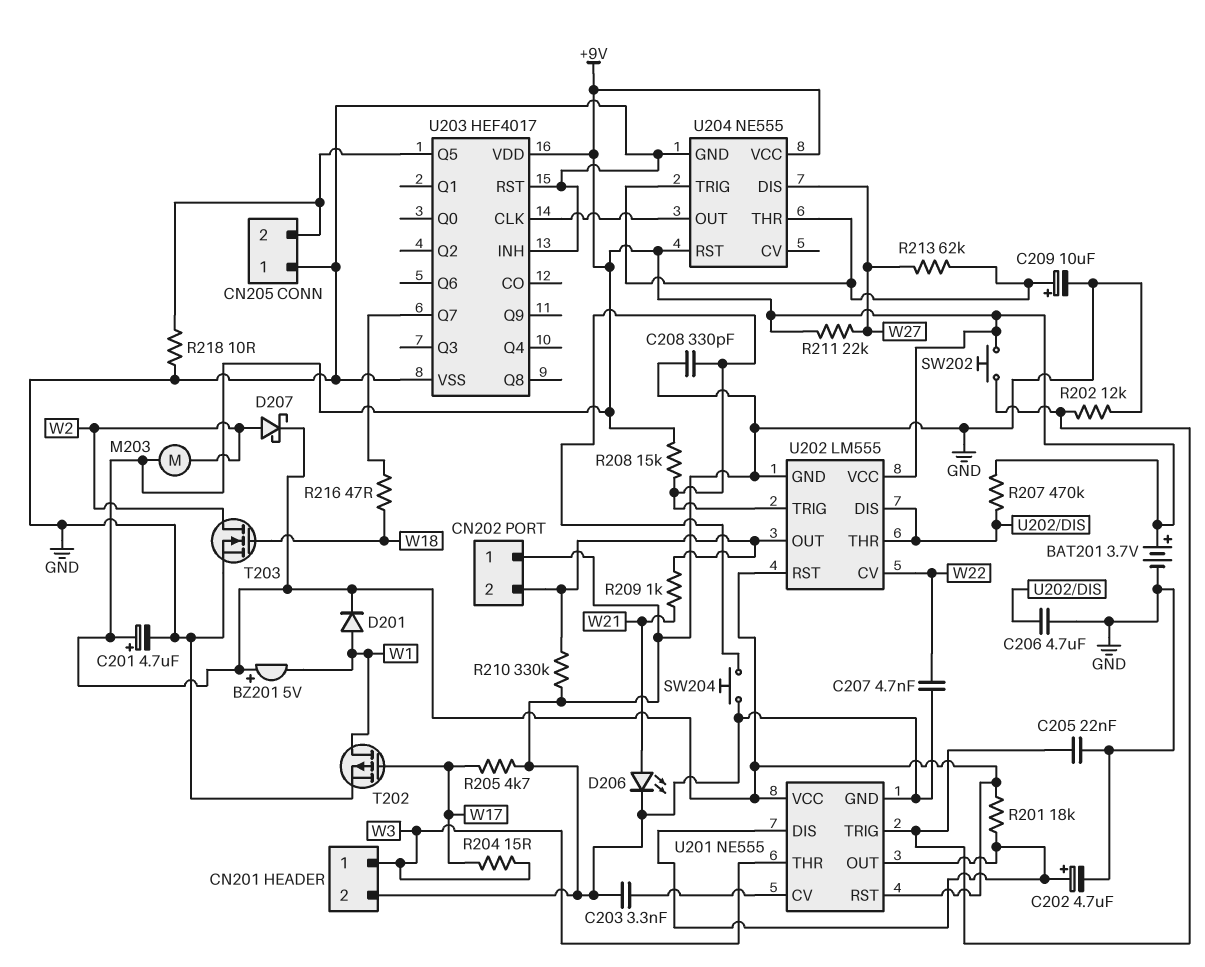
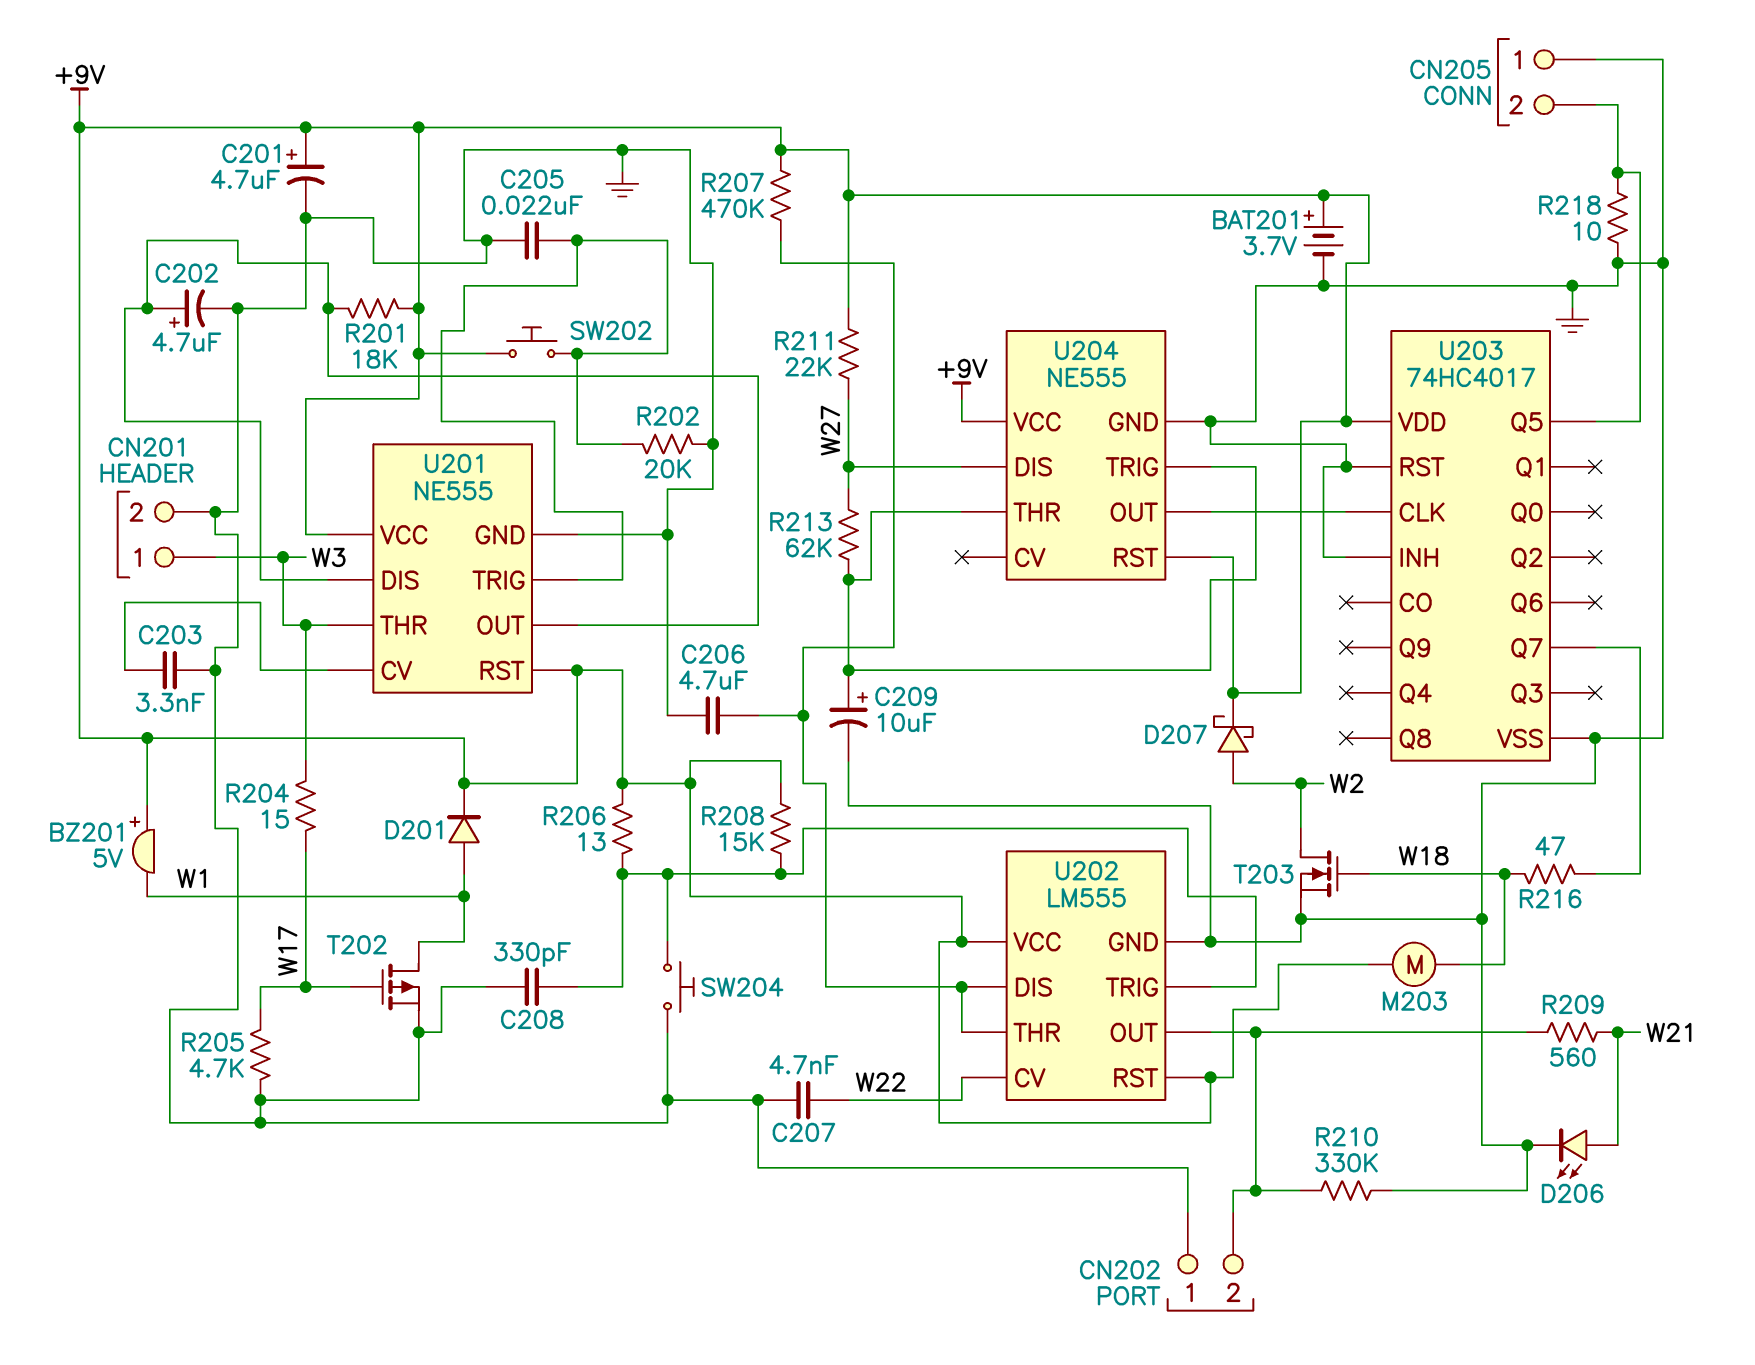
M203: motor (+9V, W2) -> motor (+9V, W18)
R202: 12k (GND, U201/TRIG) -> 20k (GND, U201/TRIG)
R206: none -> 13 (+9V, U202/TRIG)
R209: 1k (CN202/2, W21) -> 560 (CN202/2, W21)
U203: HEF4017 -> 74HC4017

